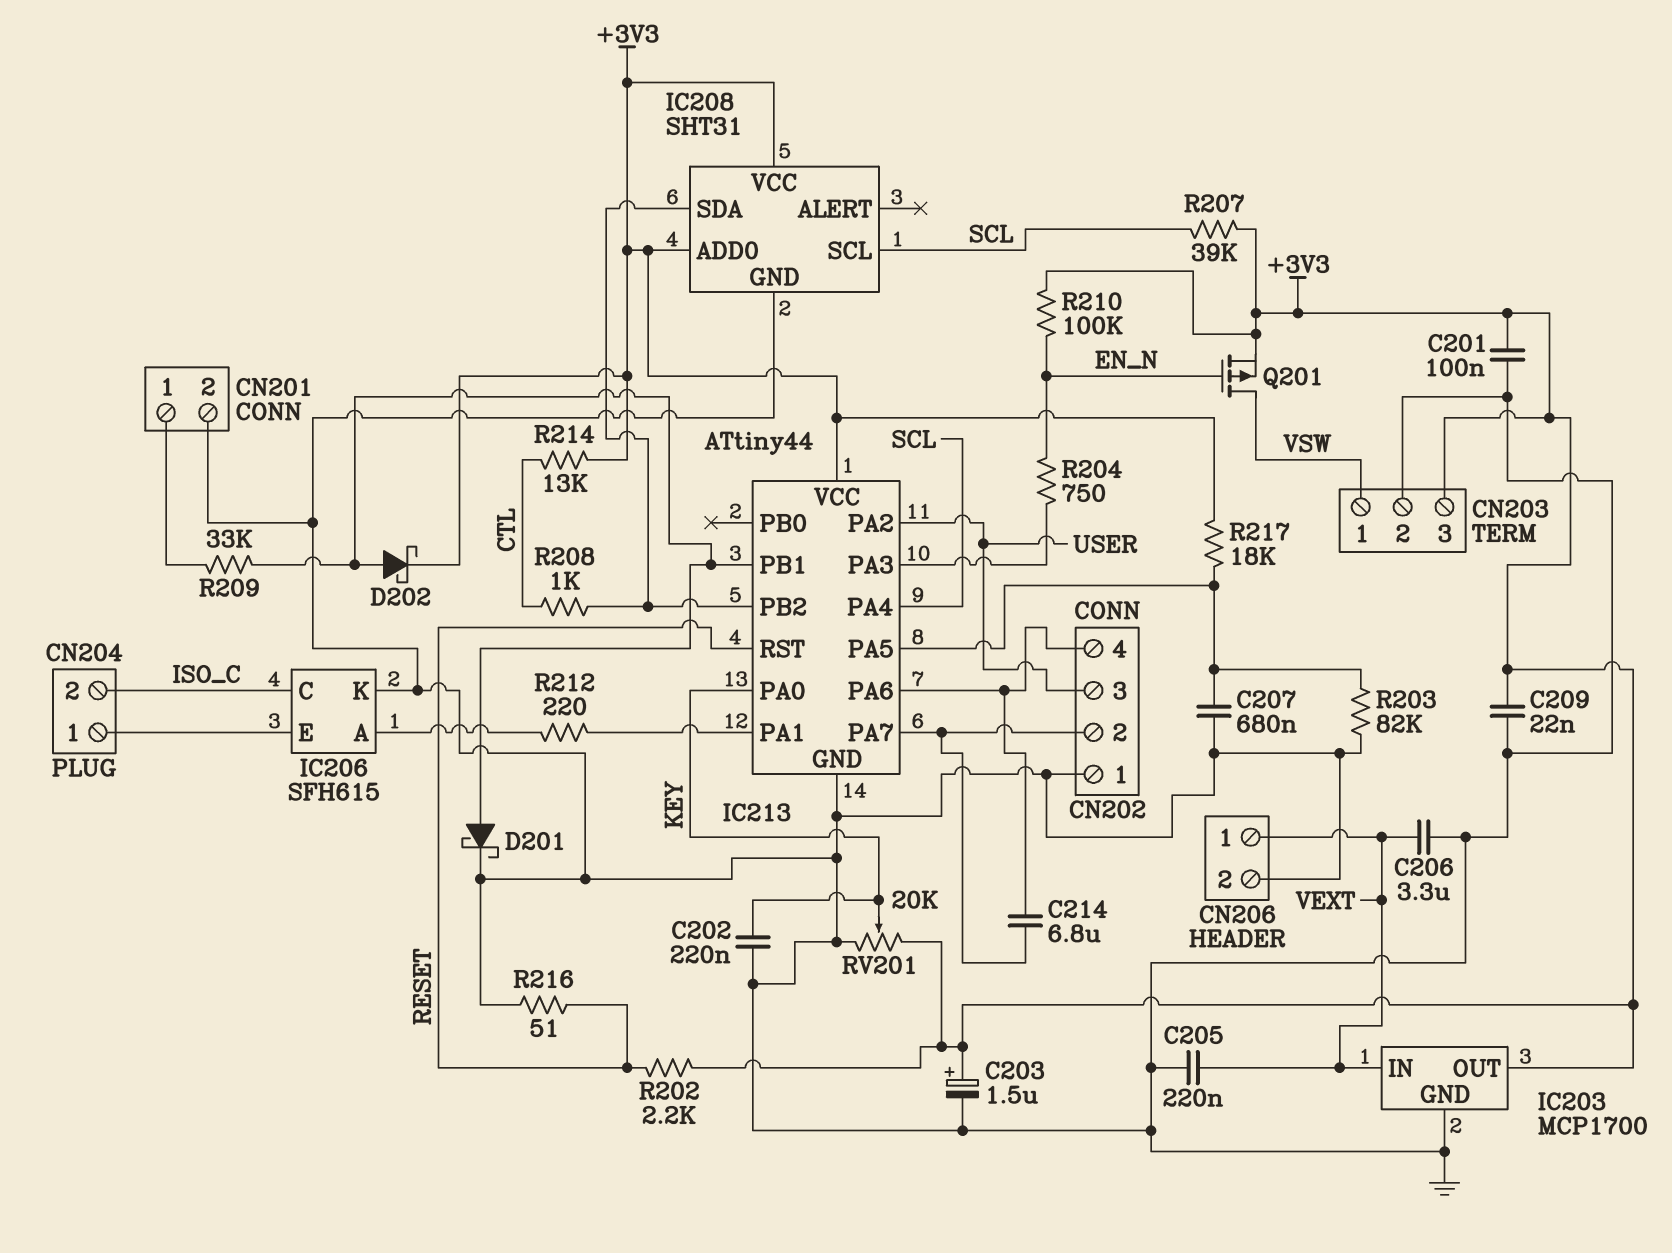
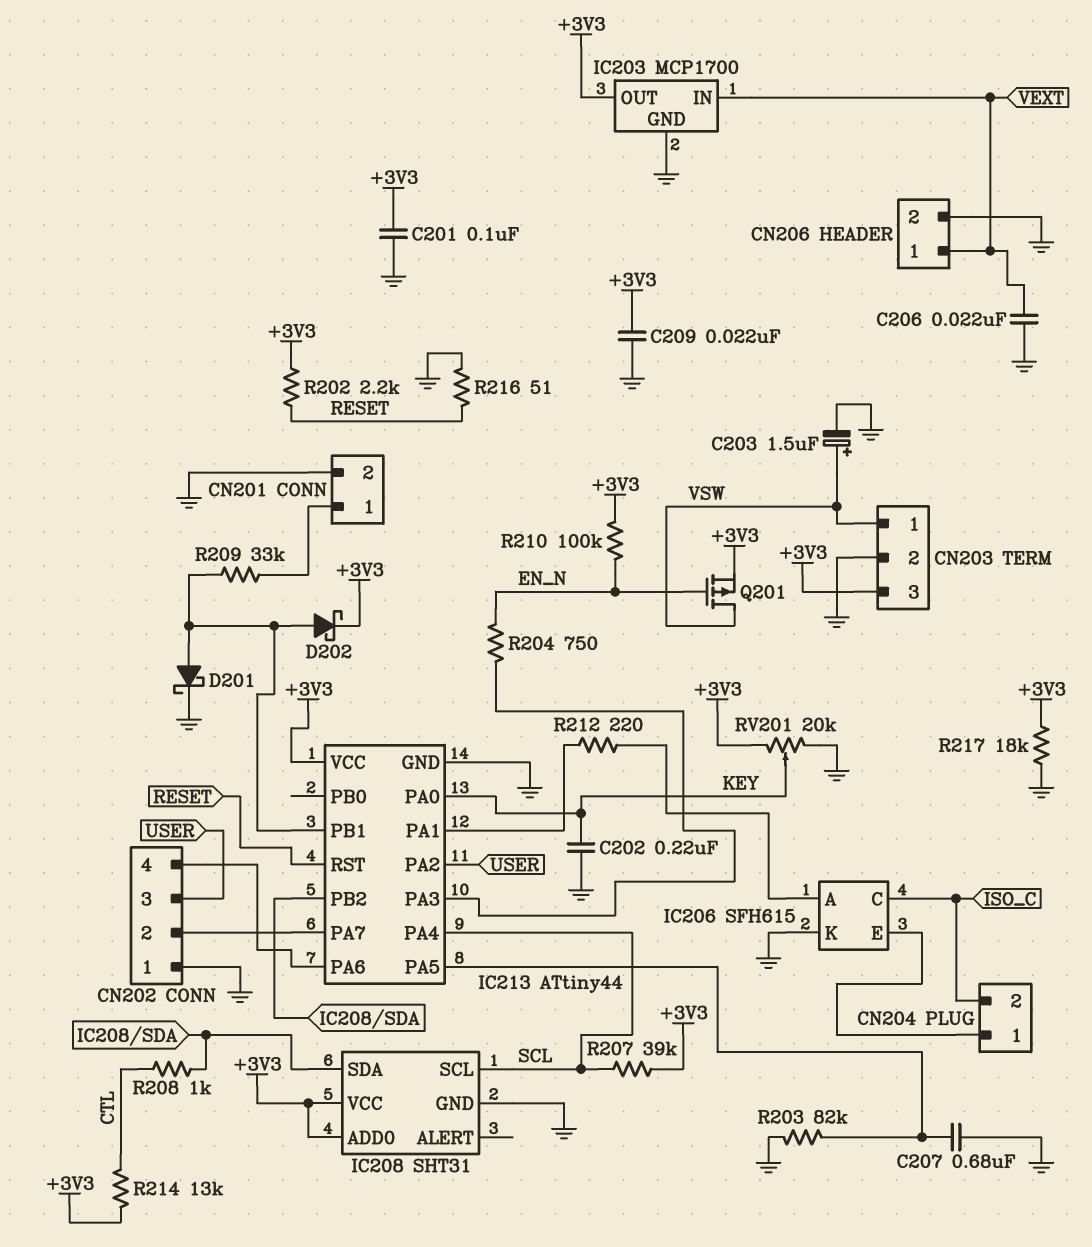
C203: 1.5uF (plus +3V3, minus GND) -> 1.5uF (plus VSW, minus GND)
C205: 220nF (GND, VEXT) -> none
C206: 3.3uF (GND, VEXT) -> 22nF (GND, VEXT)
C214: 6.8uF (CN202/2, CN202/4) -> none
R217: 18k (+3V3, IC213/PA5) -> 18k (+3V3, GND)

